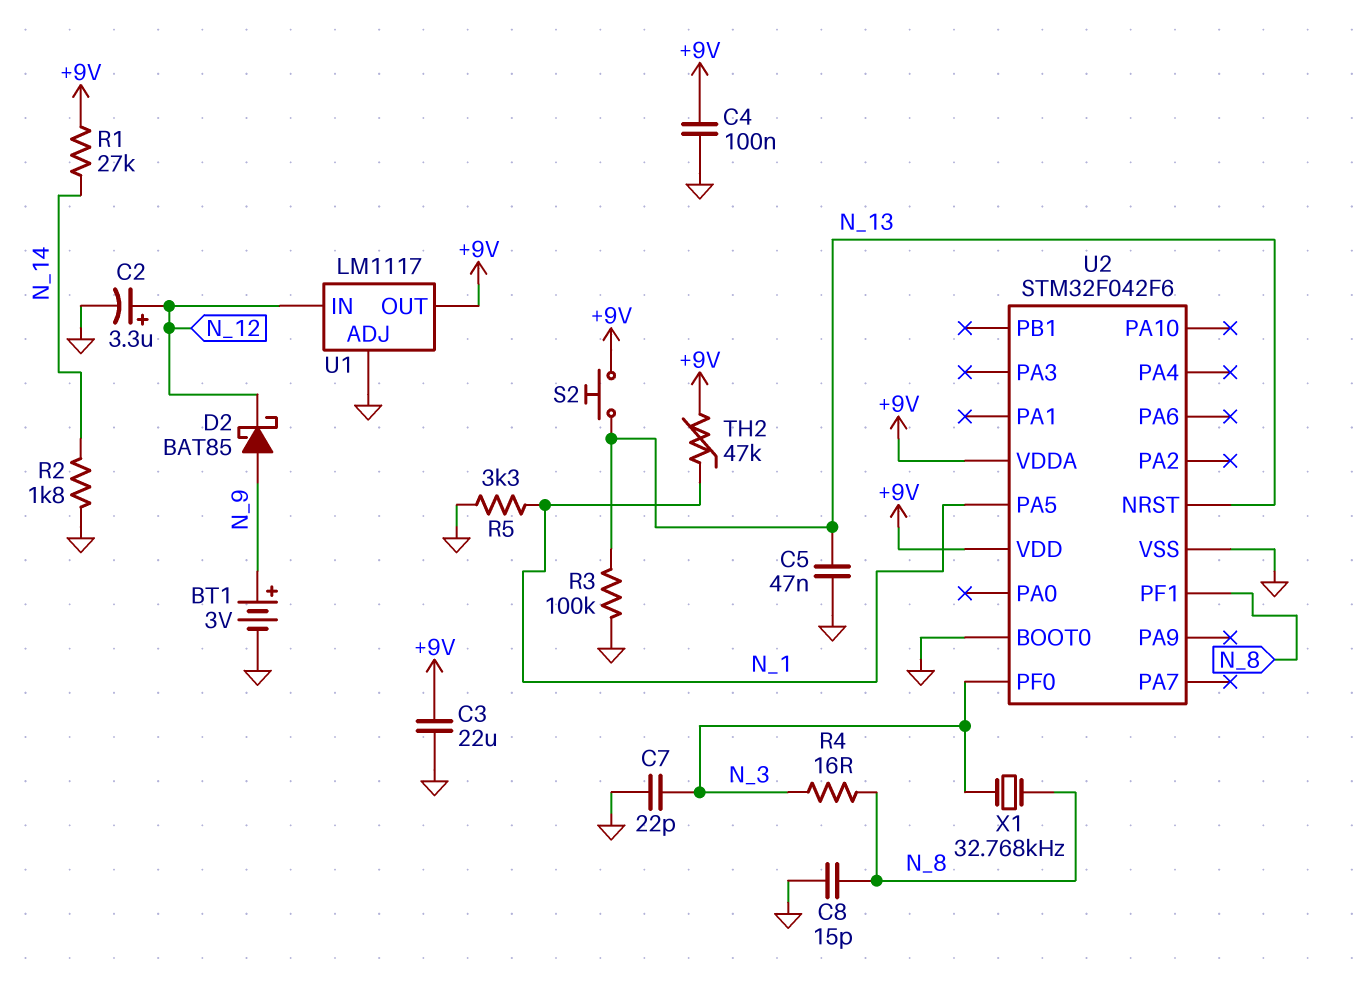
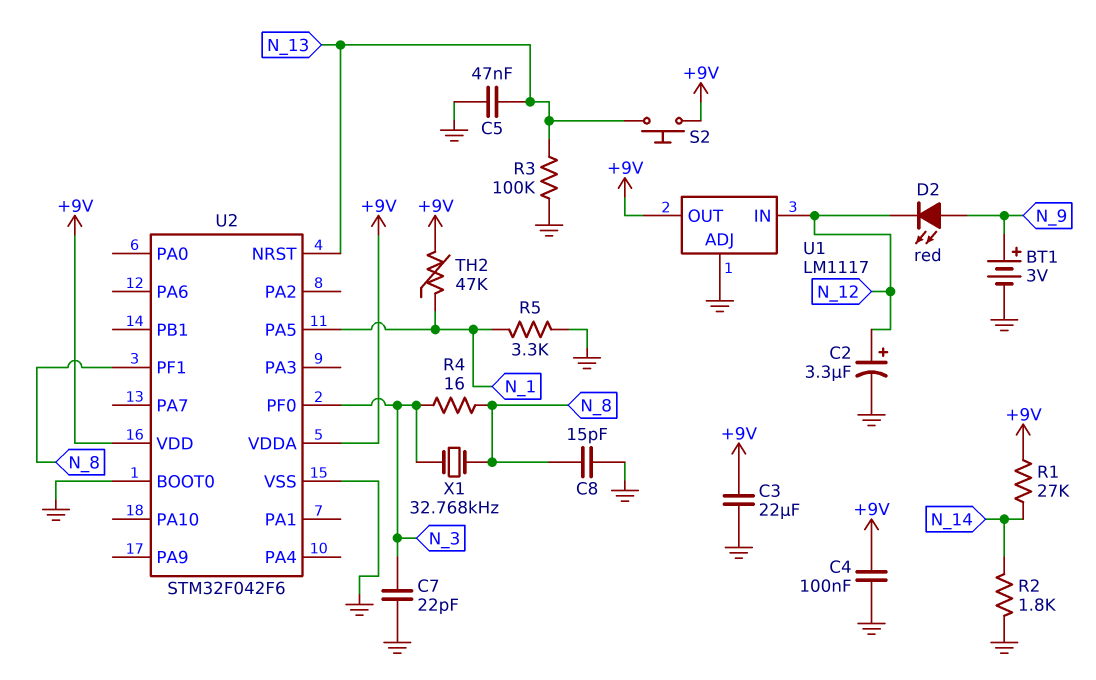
D2: schottky BAT85 (A N_9, K N_12) -> LED red (A N_9, K N_12)

